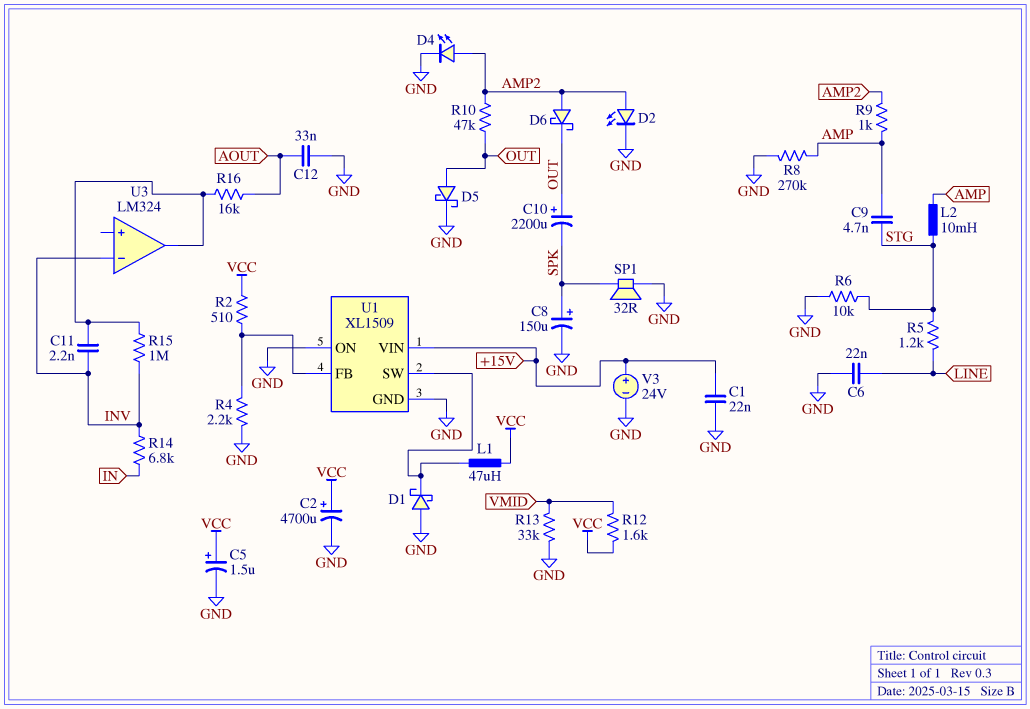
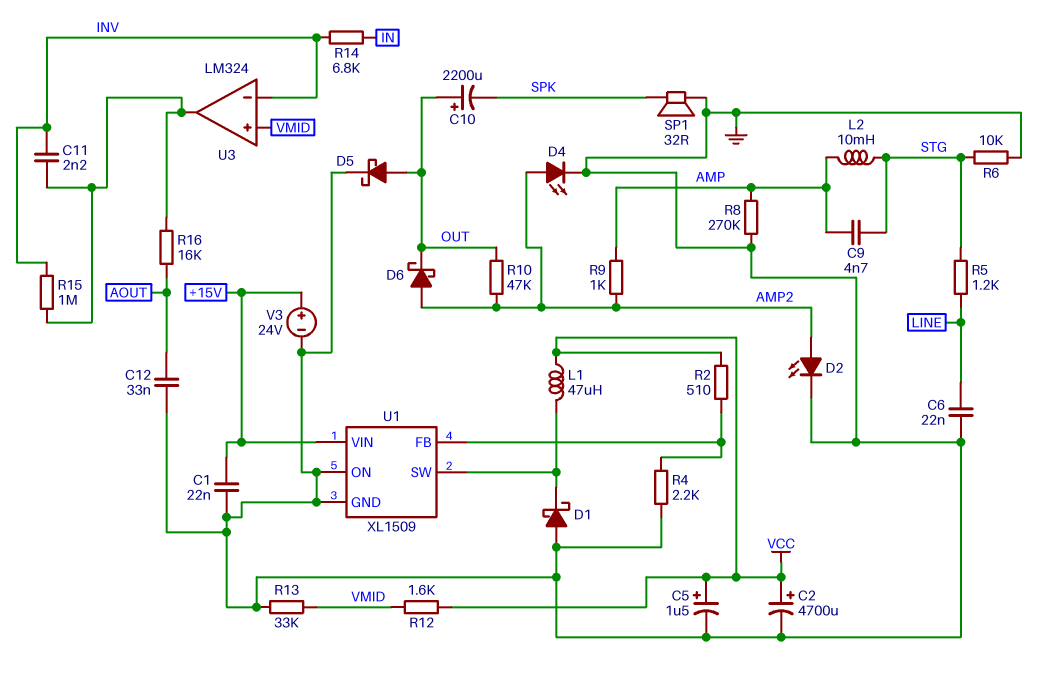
C8: 150uF (plus SPK, minus GND) -> none
U3 pin in+: none -> VMID

